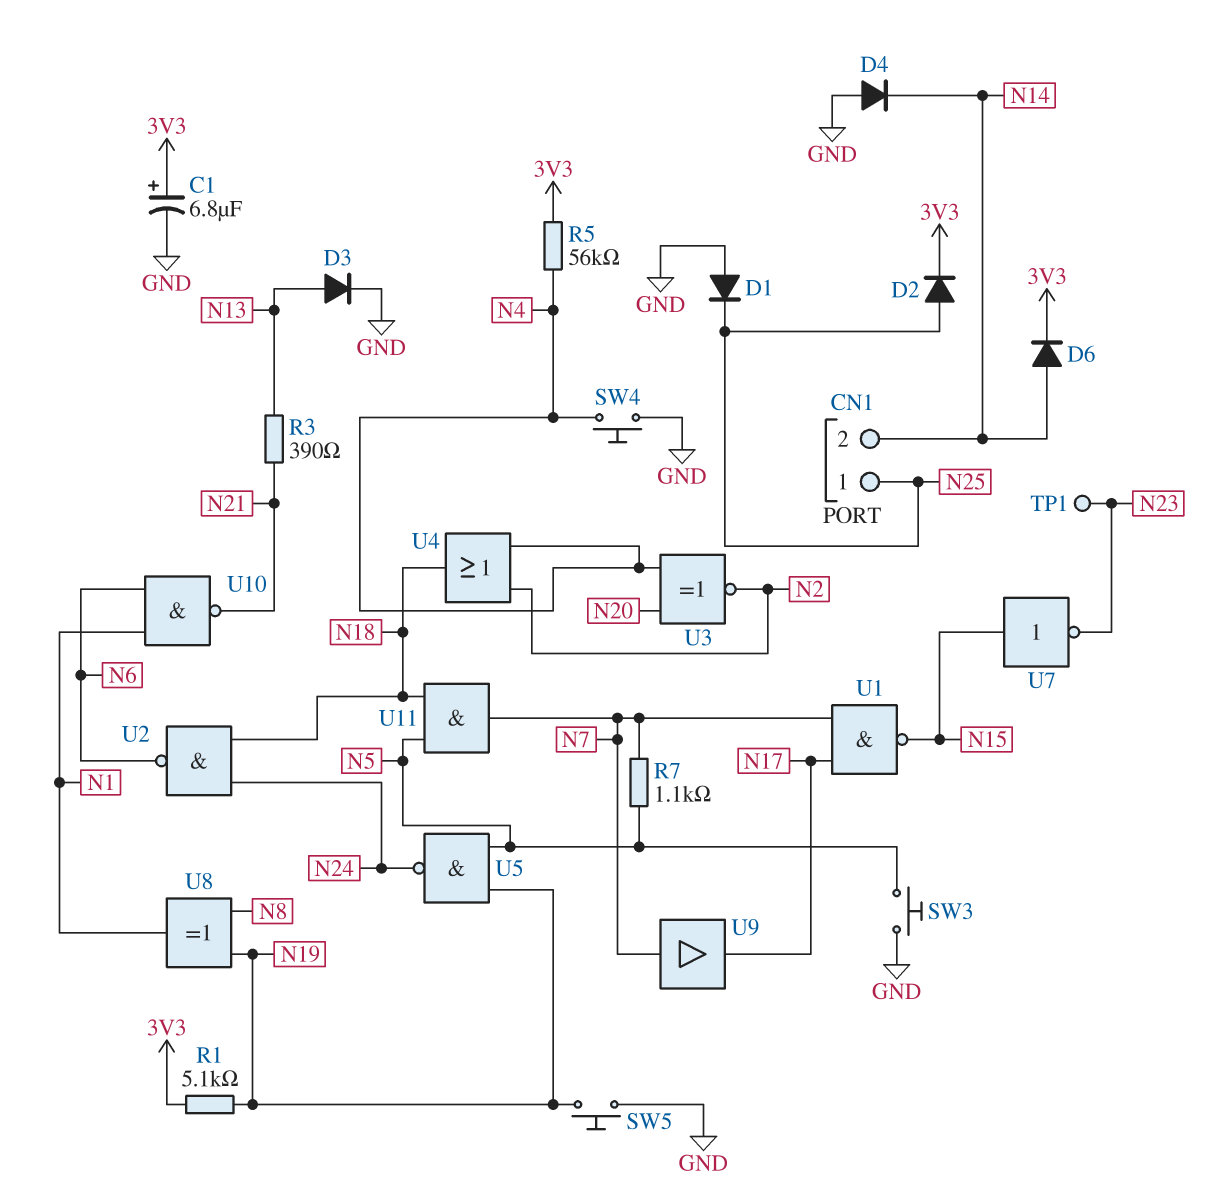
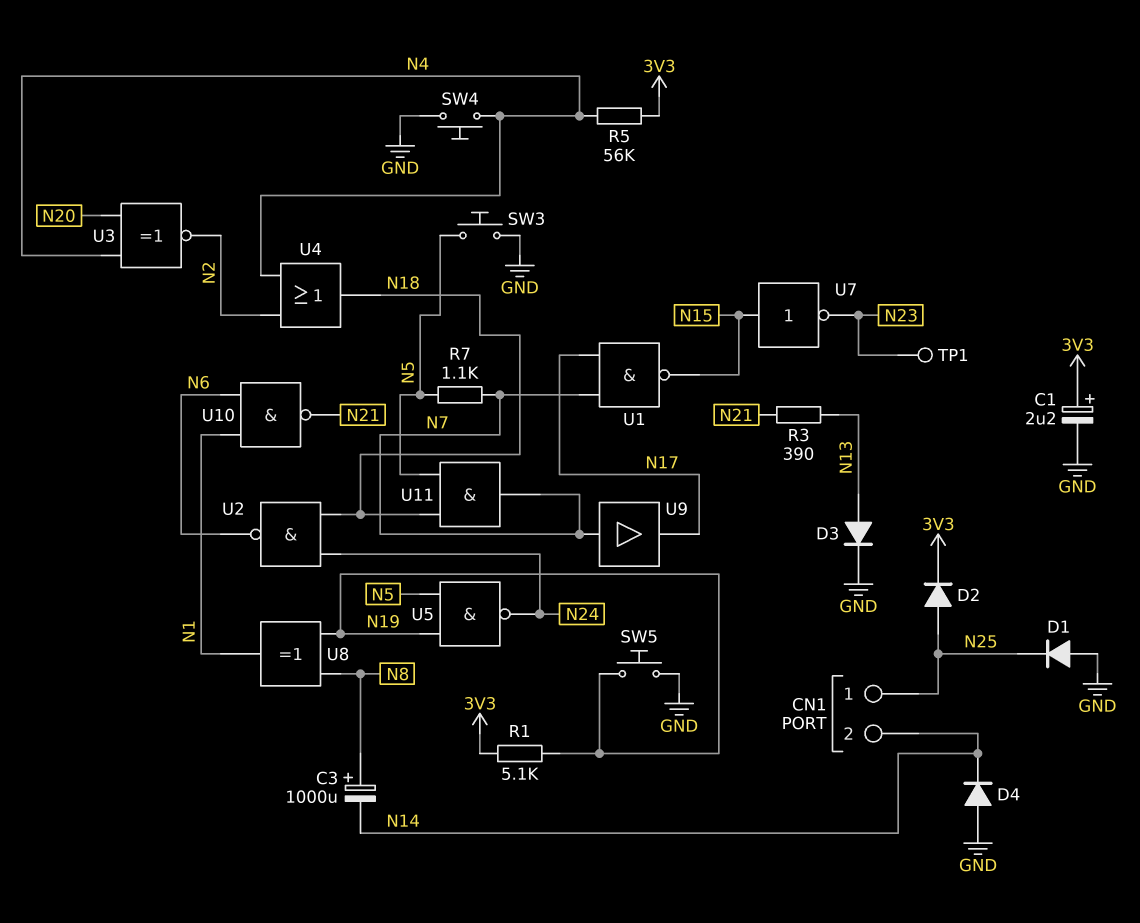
C1: 6.8uF (plus 3V3, minus GND) -> 2.2uF (plus 3V3, minus GND)
C3: none -> 1000uF (plus N8, minus N14)
D6: diode (A N14, K 3V3) -> none

